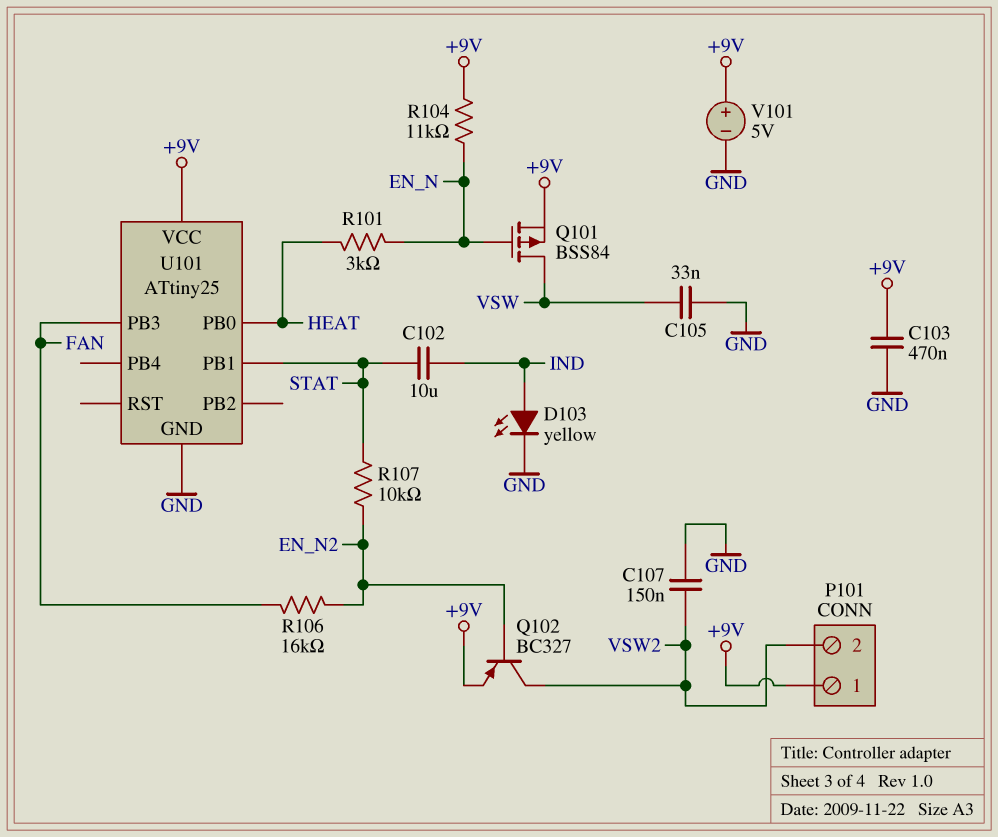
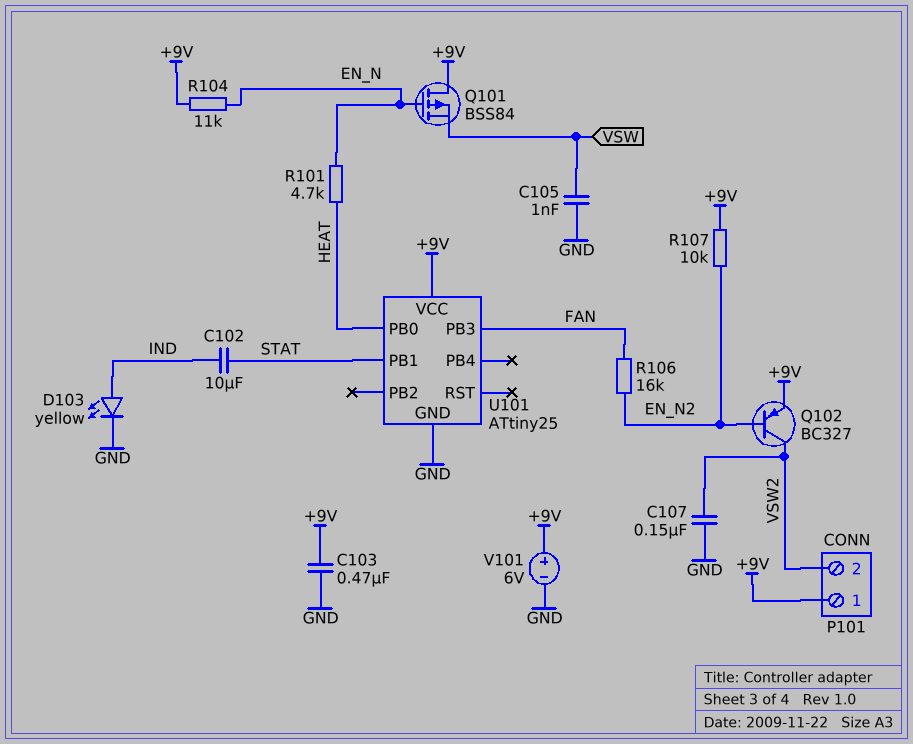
C105: 33nF (GND, VSW) -> 1nF (GND, VSW)
Q101: PMOS BSS84 (G EN_N, D VSW, S +9V) -> PMOS BSS84 (G EN_N, D +9V, S VSW)
R101: 3k (EN_N, HEAT) -> 4.7k (EN_N, HEAT)
R107: 10k (EN_N2, STAT) -> 10k (+9V, EN_N2)
V101: 5V (plus +9V, minus GND) -> 6V (plus +9V, minus GND)

